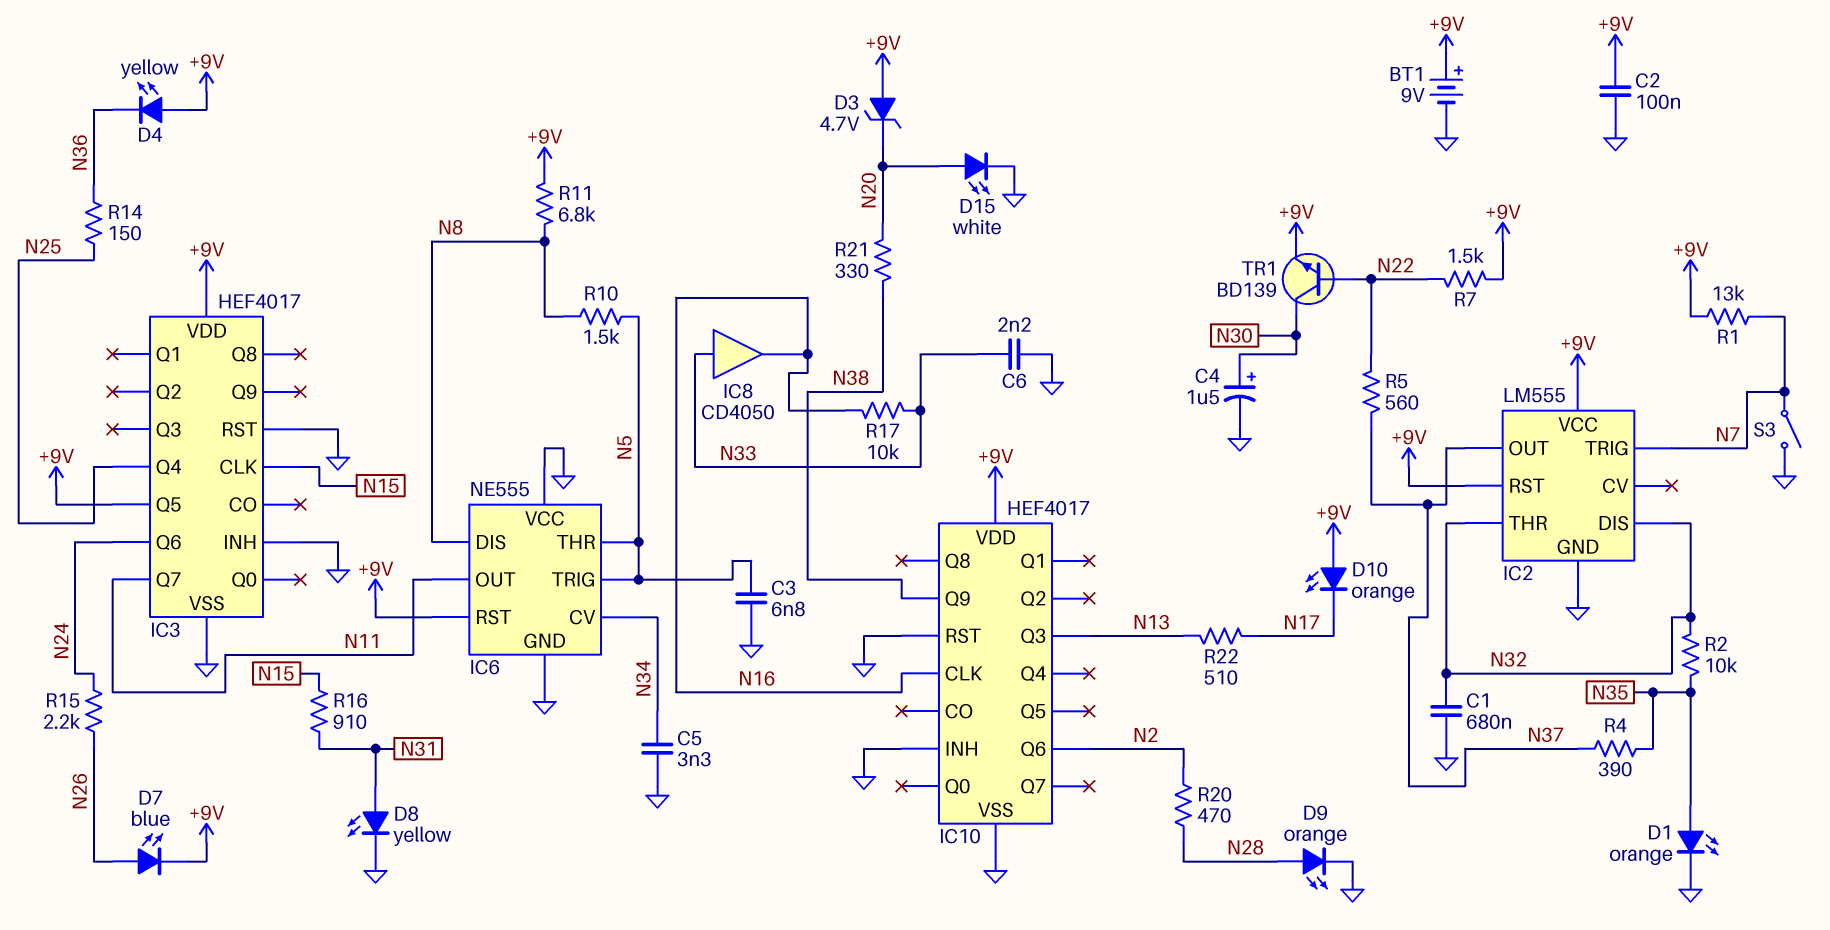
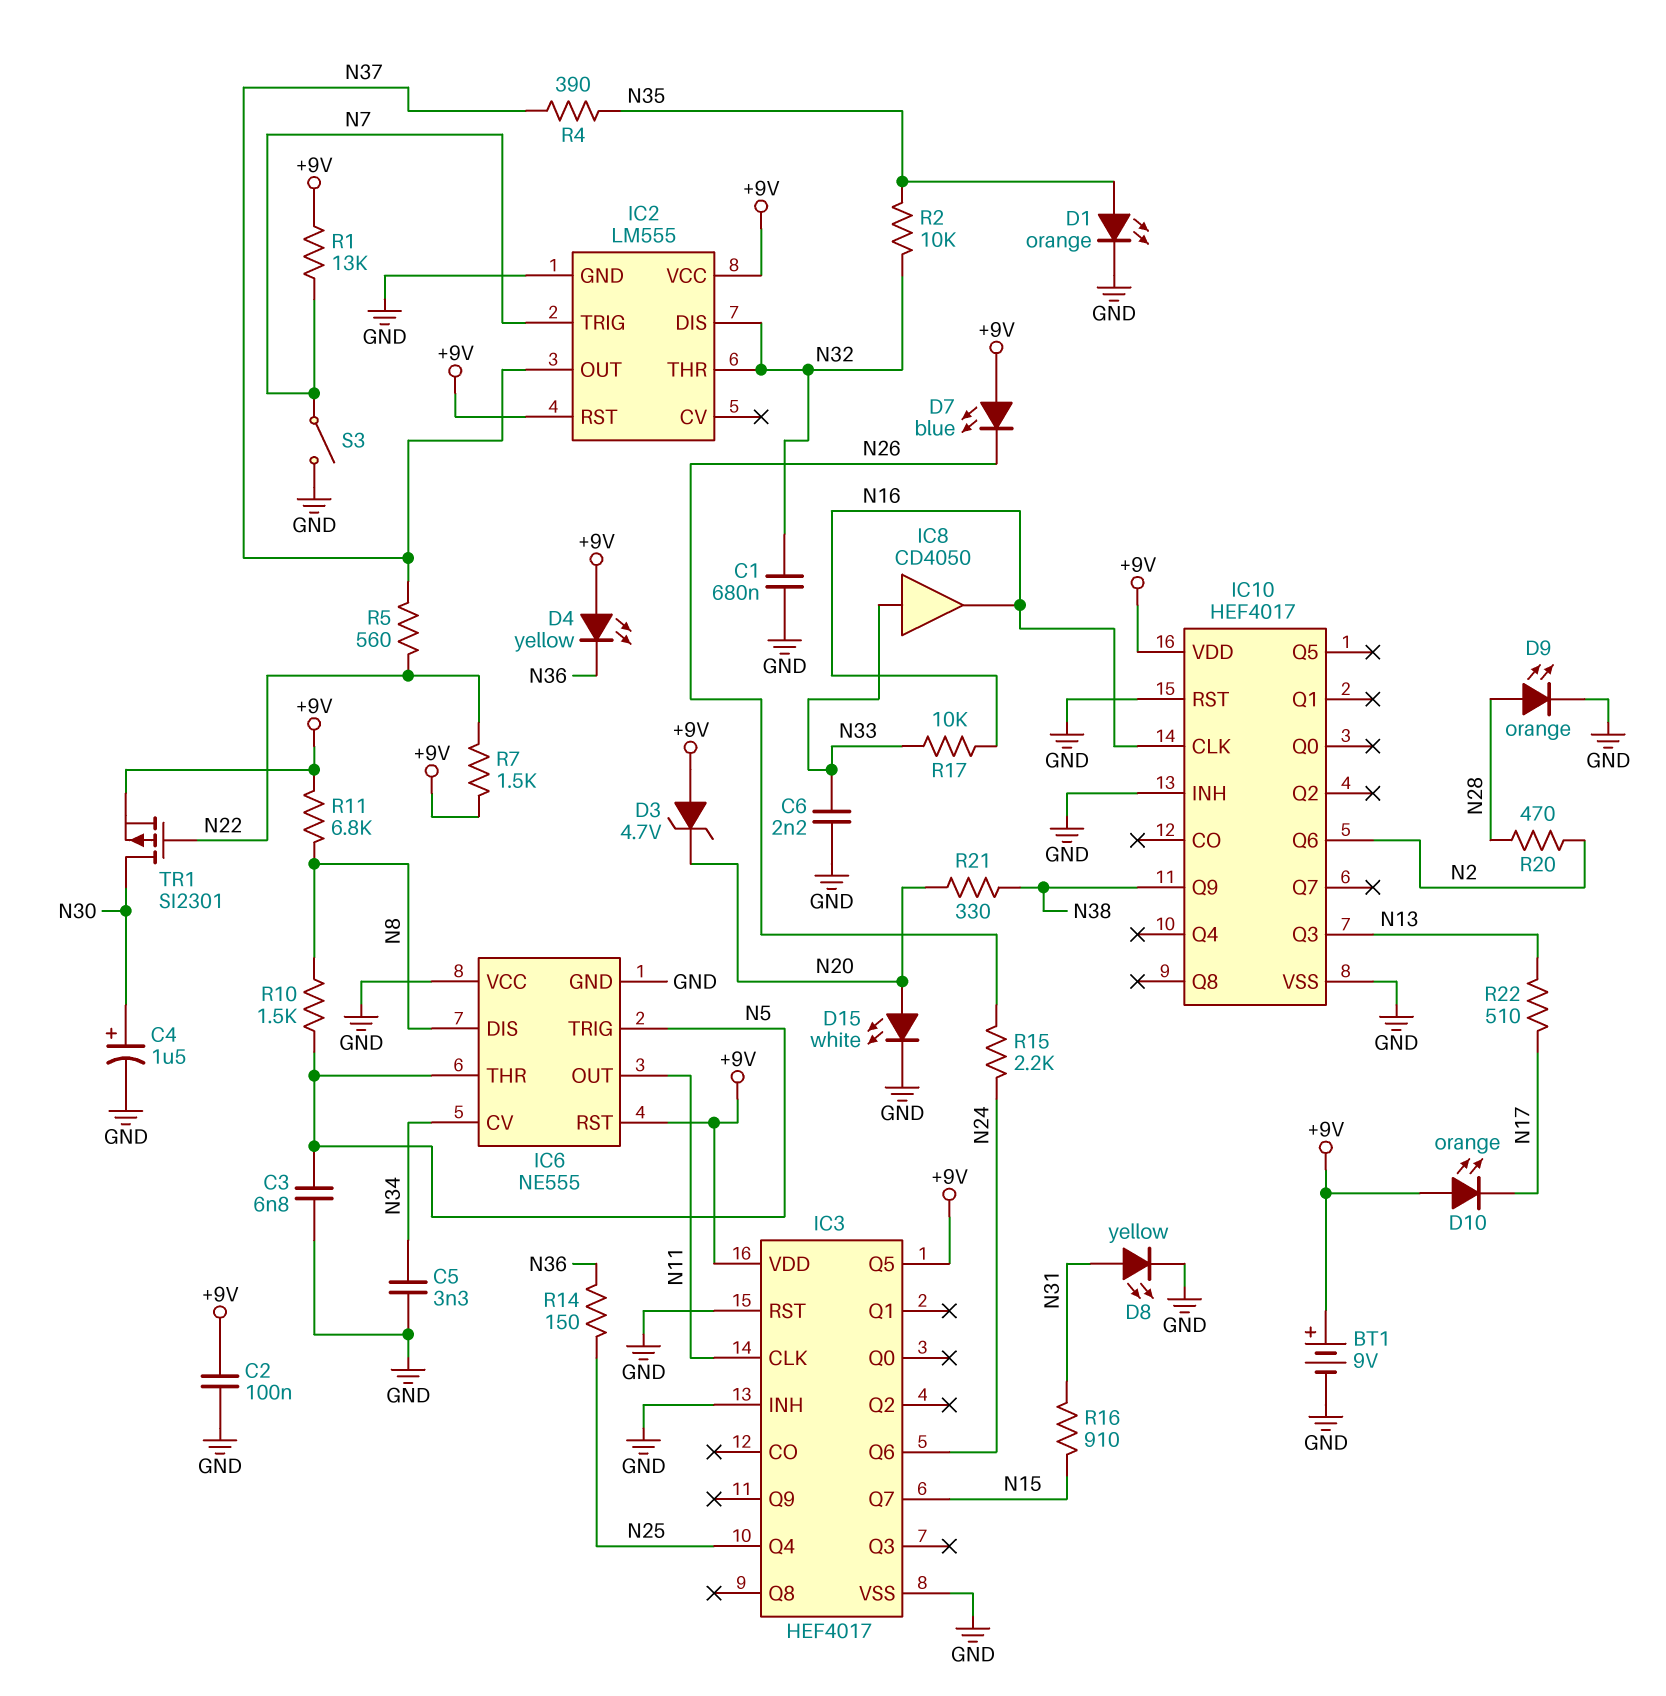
D7: LED blue (A N26, K +9V) -> LED blue (A +9V, K N26)
IC3 pin CLK: N15 -> N11
IC3 pin Q7: N11 -> N15
TR1: NPN BD139 (B N22, C N30, E +9V) -> PMOS SI2301 (G N22, D N30, S +9V)

